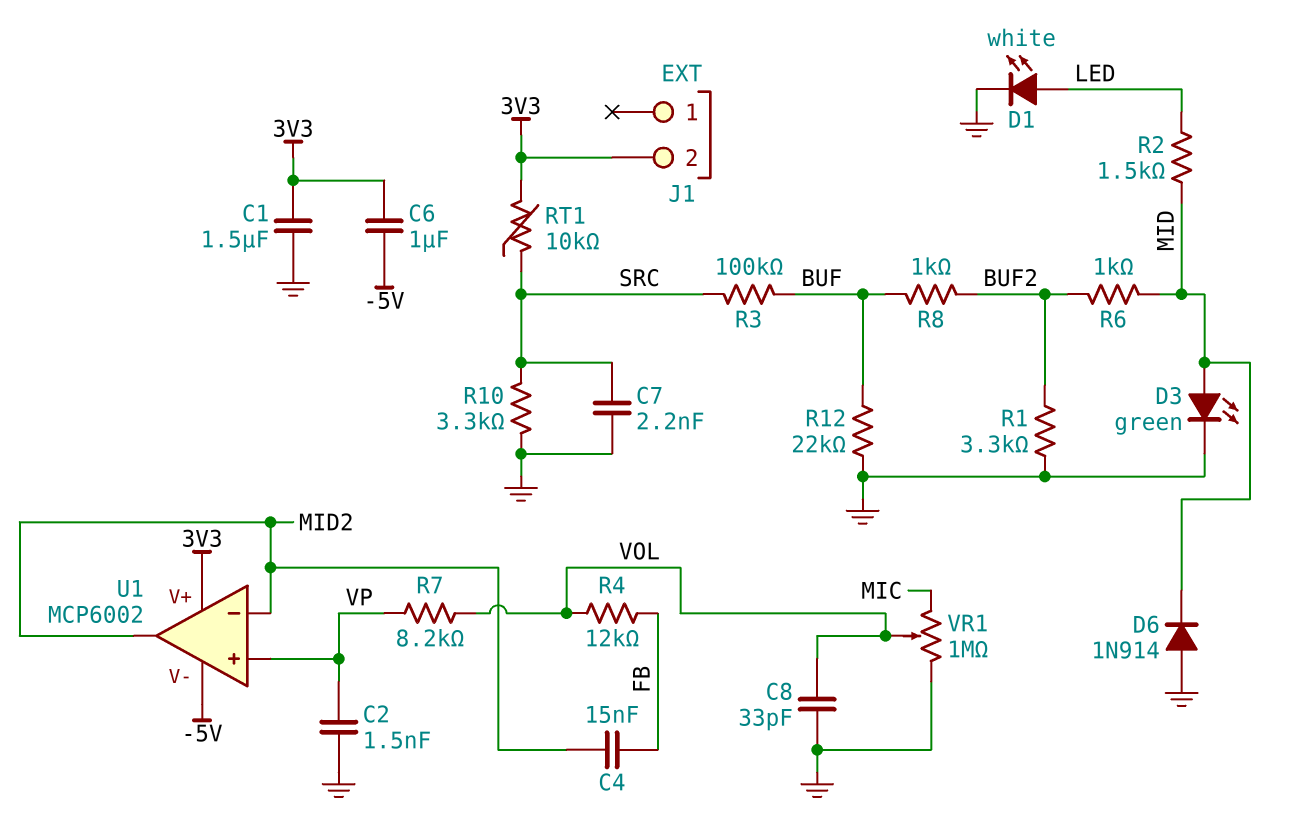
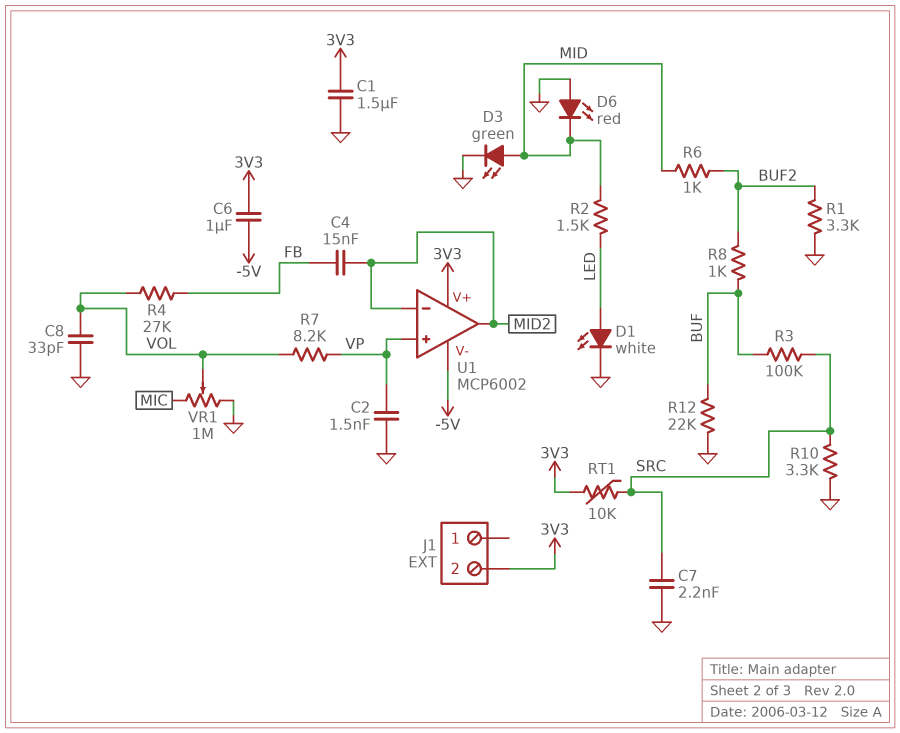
D6: diode 1N914 (A GND, K MID) -> LED red (A GND, K MID)
R4: 12k (FB, VOL) -> 27k (FB, VOL)

